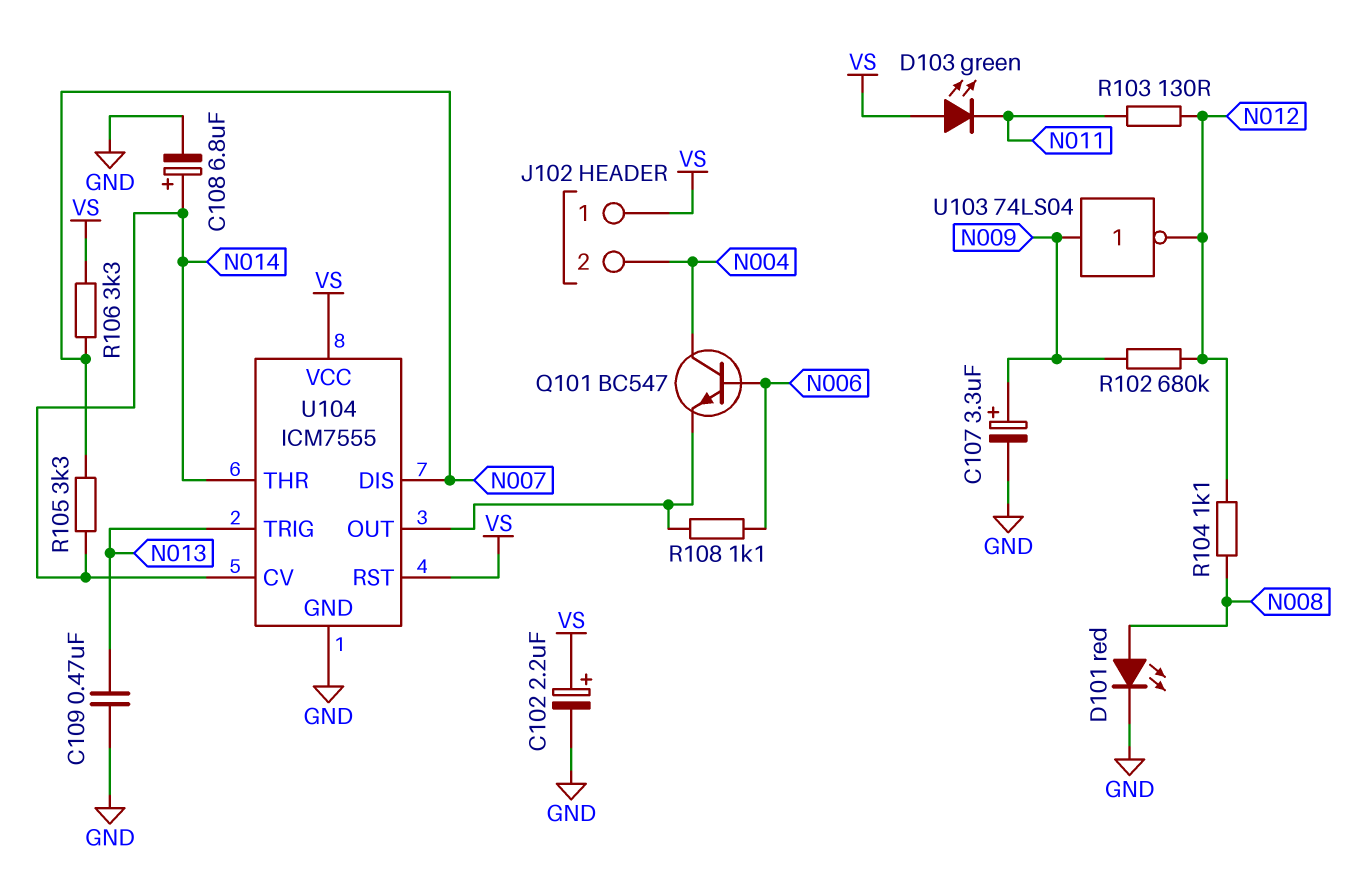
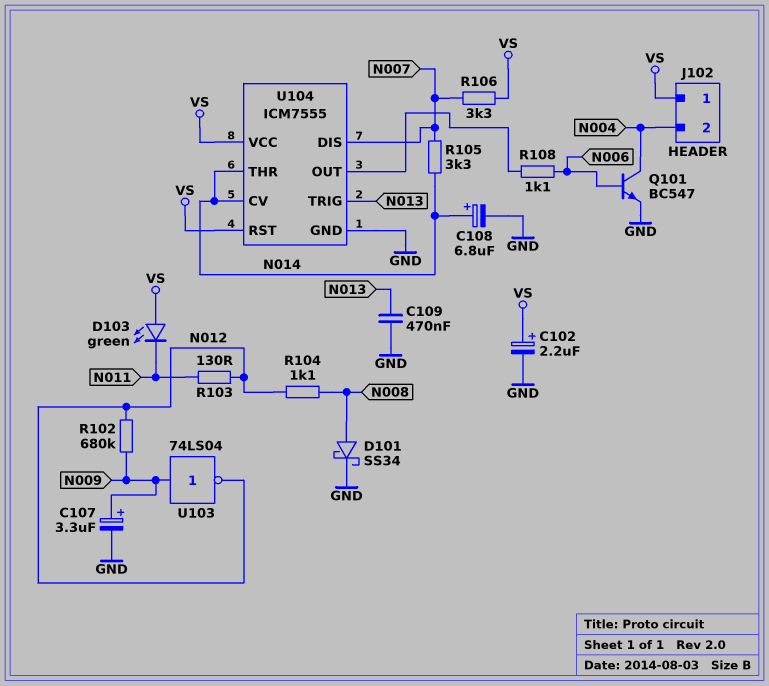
D101: LED red (A N008, K GND) -> schottky SS34 (A N008, K GND)
Q101: NPN BC547 (B N006, C N004, E U104/OUT) -> NPN BC547 (B N006, C N004, E GND)

